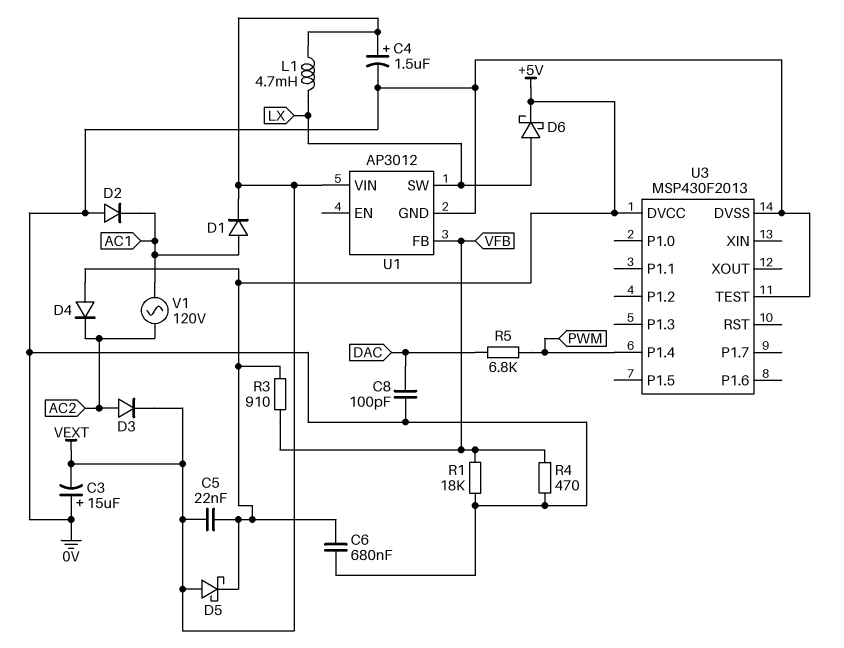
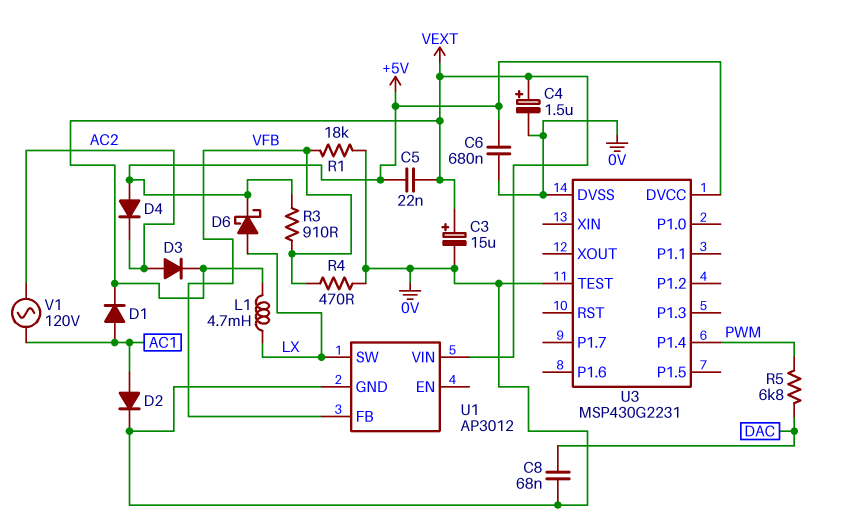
C3: 15uF (plus 0V, minus VEXT) -> 15uF (plus VEXT, minus 0V)
C8: 100pF (0V, DAC) -> 68nF (0V, DAC)
D2: diode (A 0V, K AC1) -> diode (A AC1, K 0V)
D5: schottky (A VEXT, K +5V) -> none
U3: MSP430F2013 -> MSP430G2231

